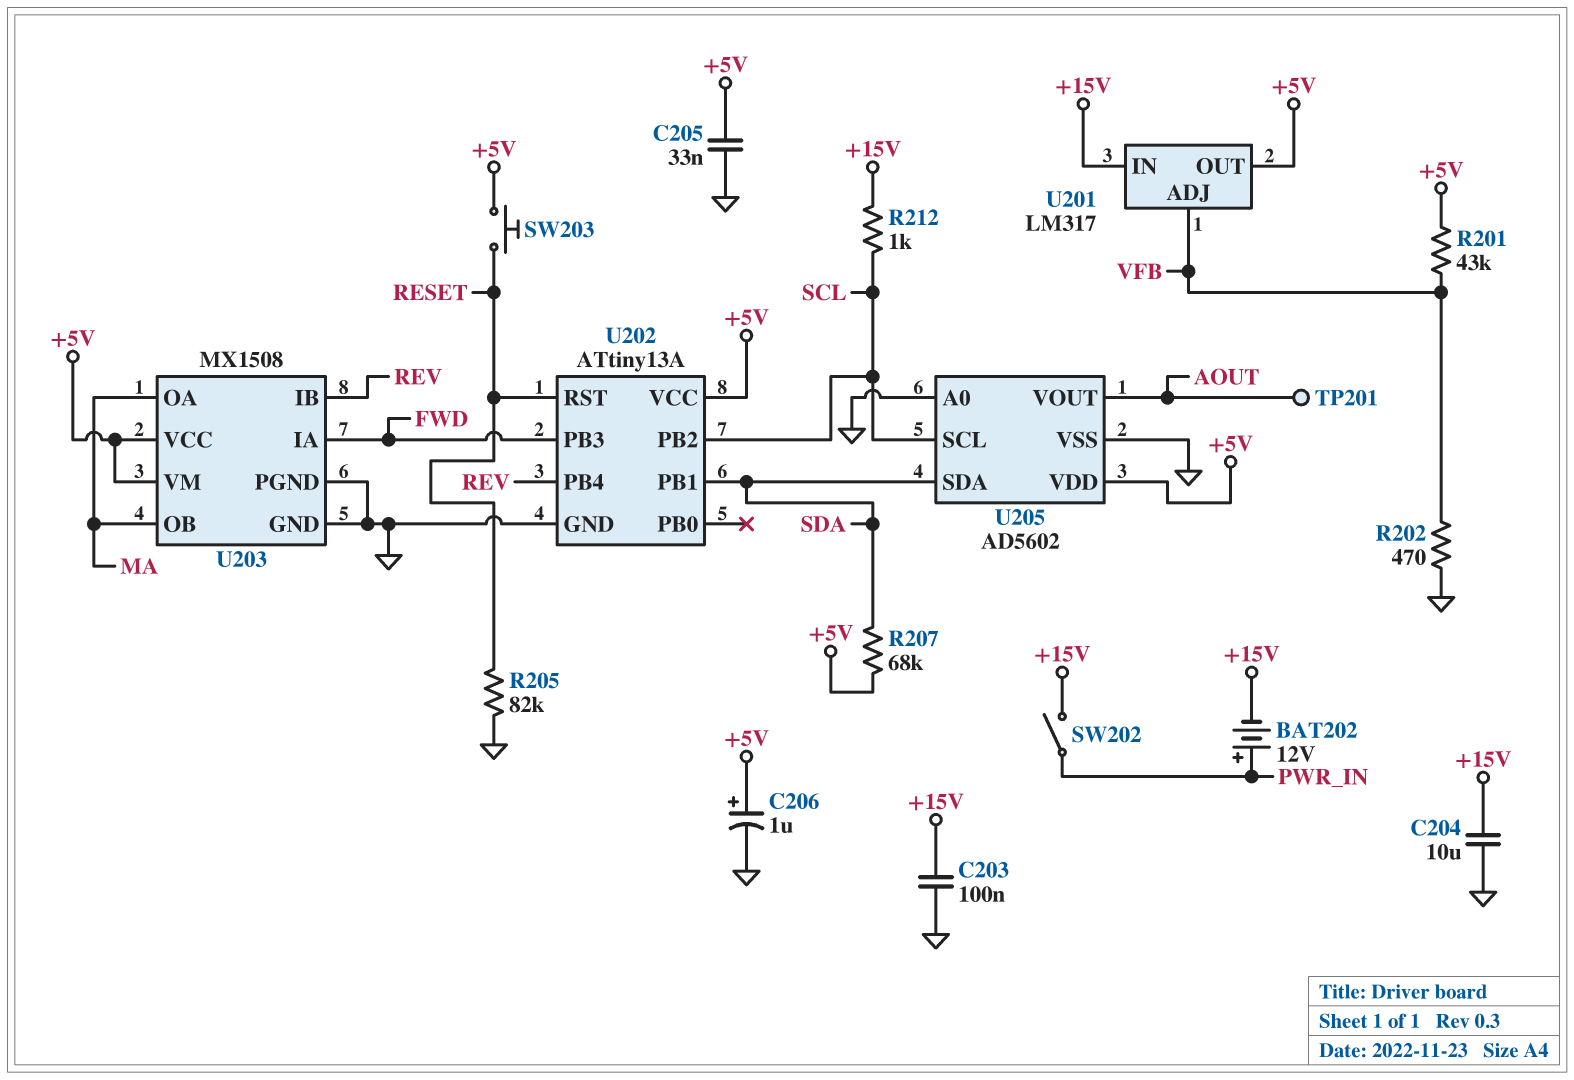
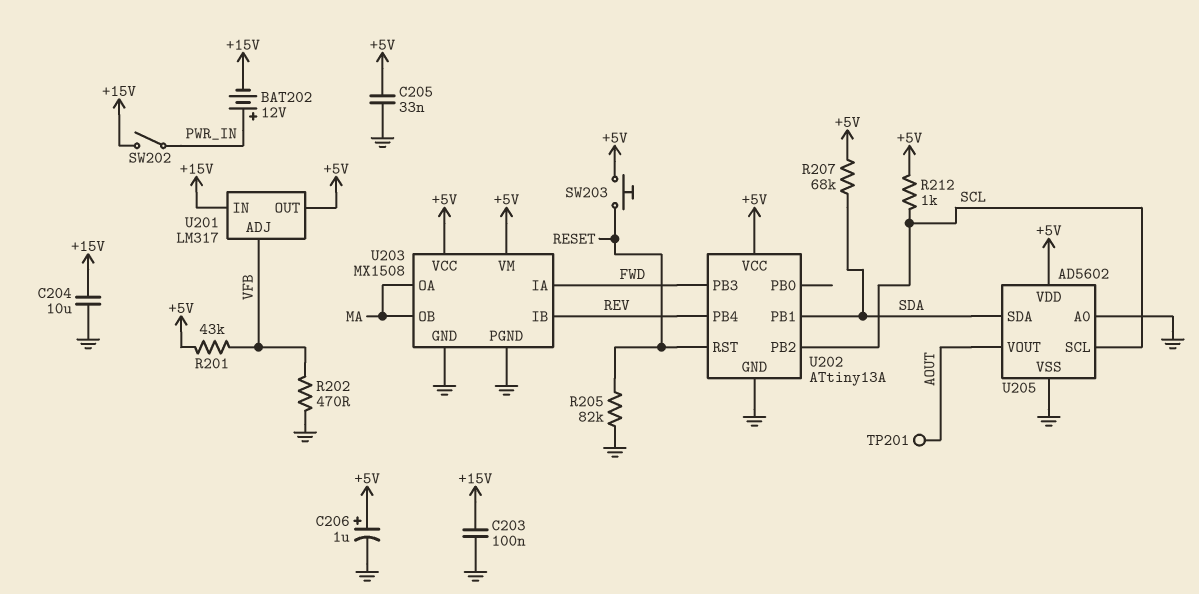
R212: 1k (+15V, SCL) -> 1k (+5V, SCL)

